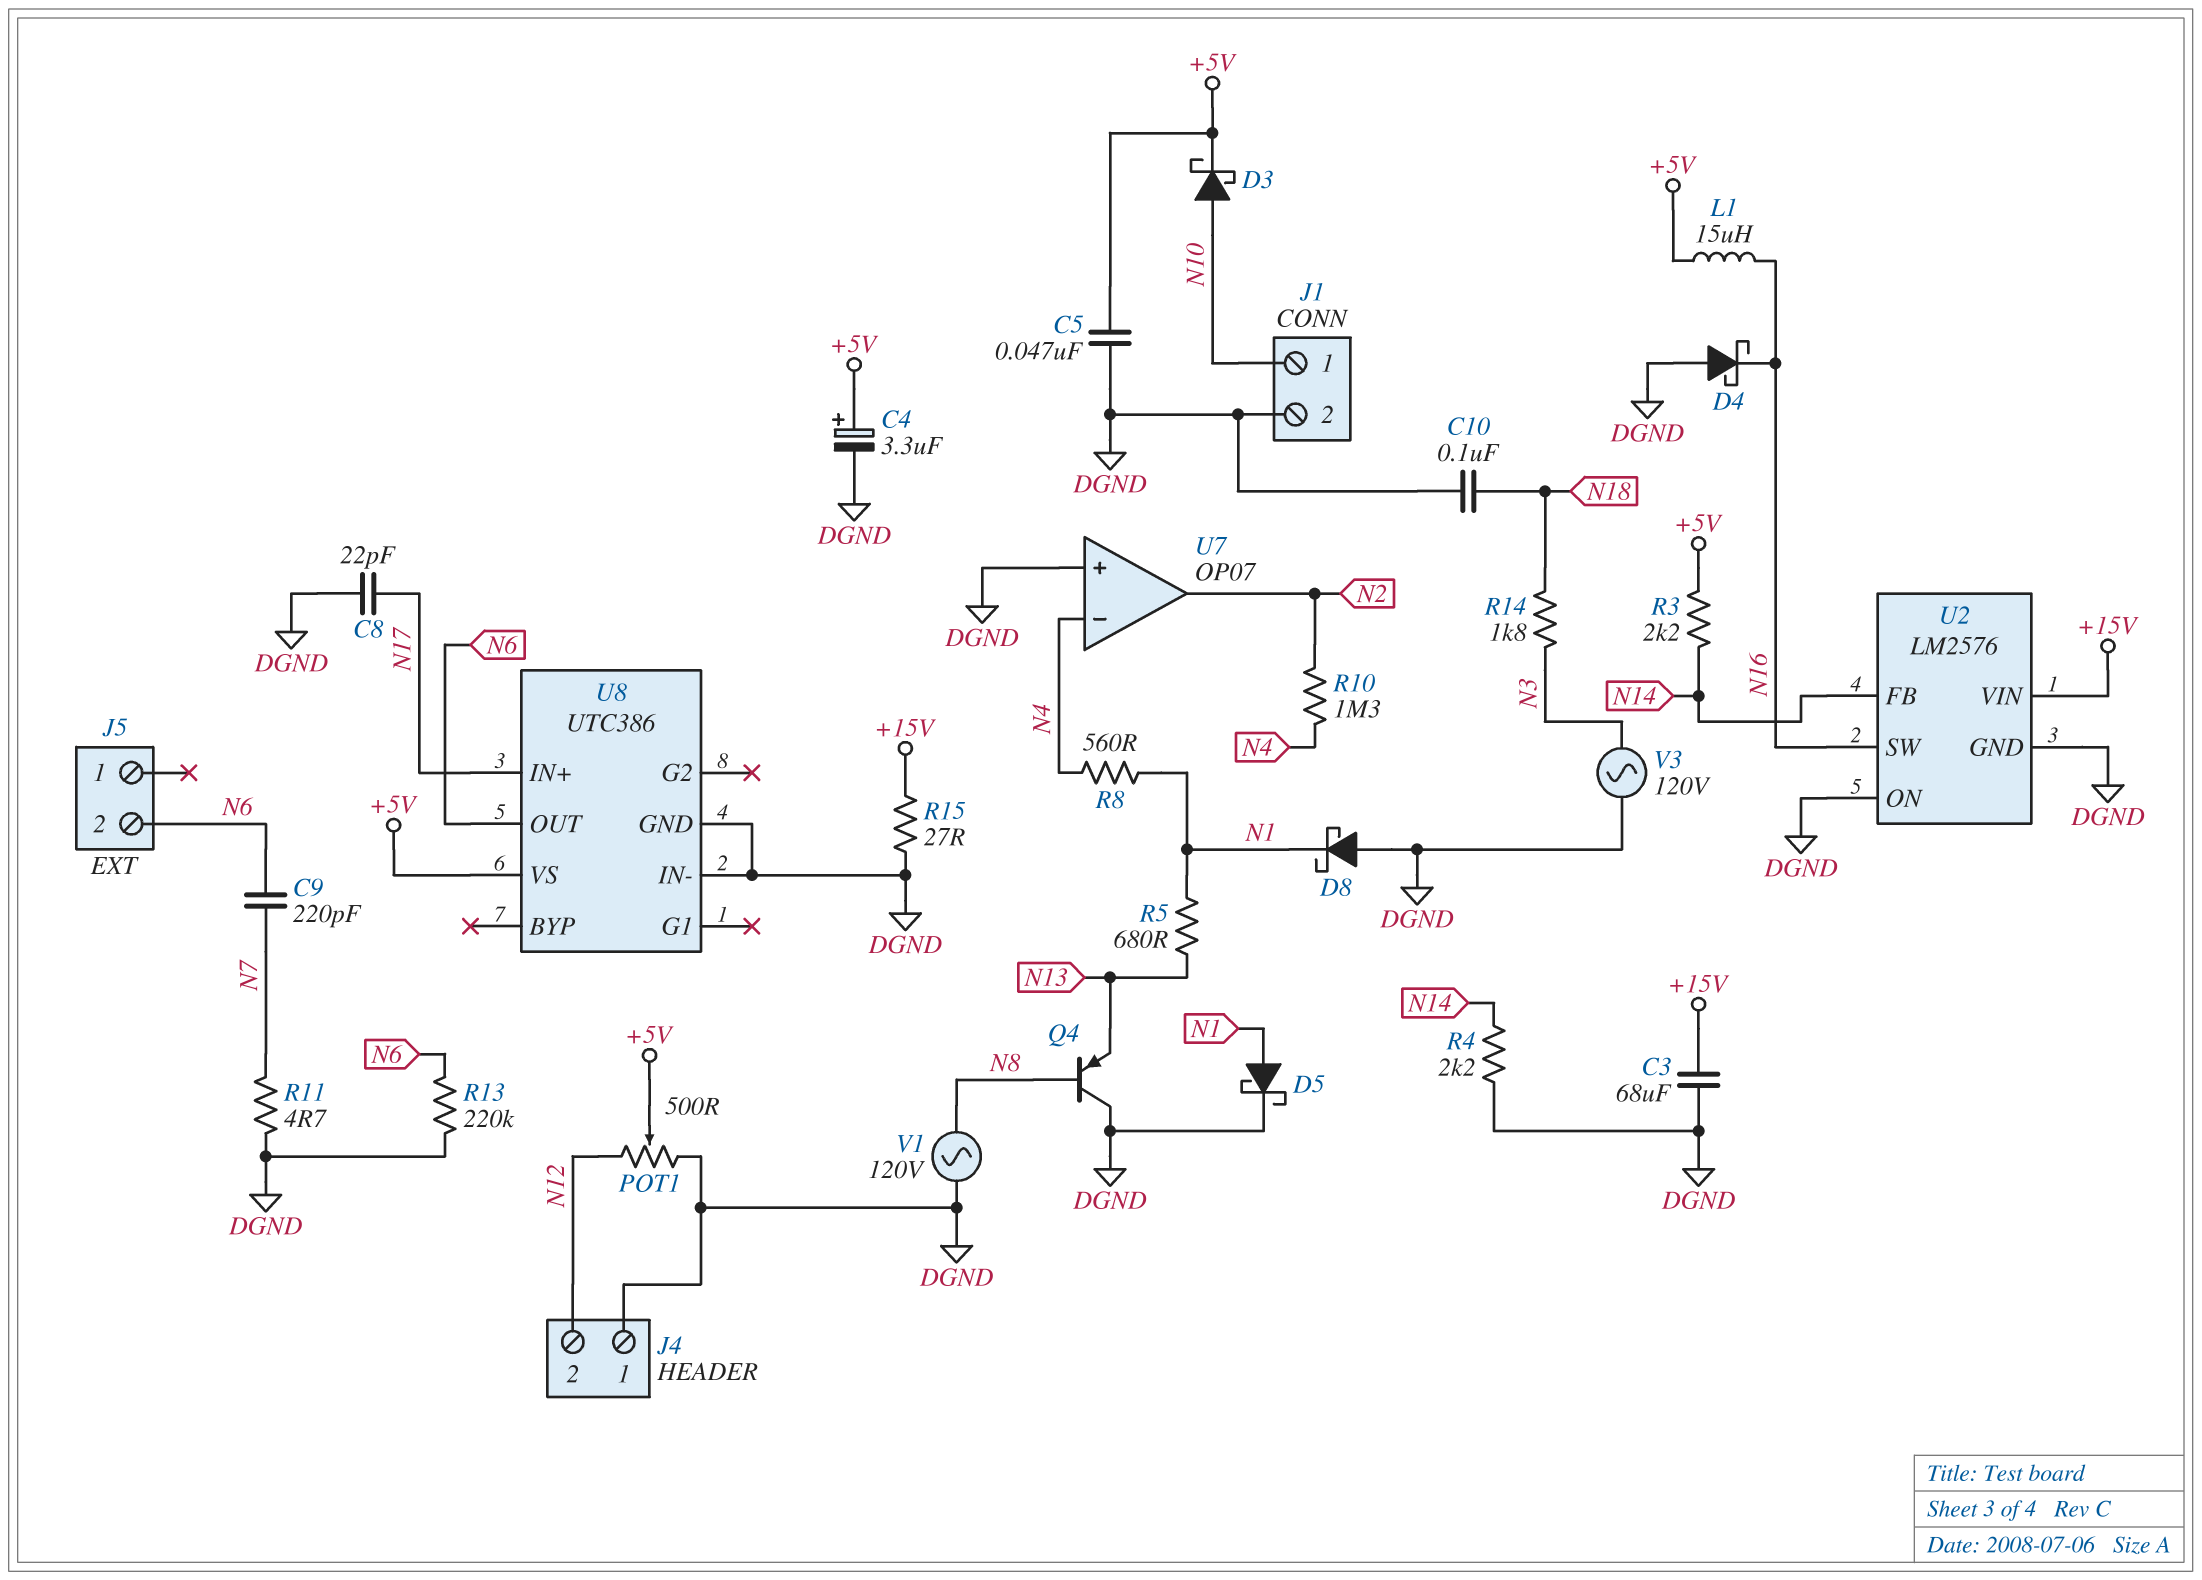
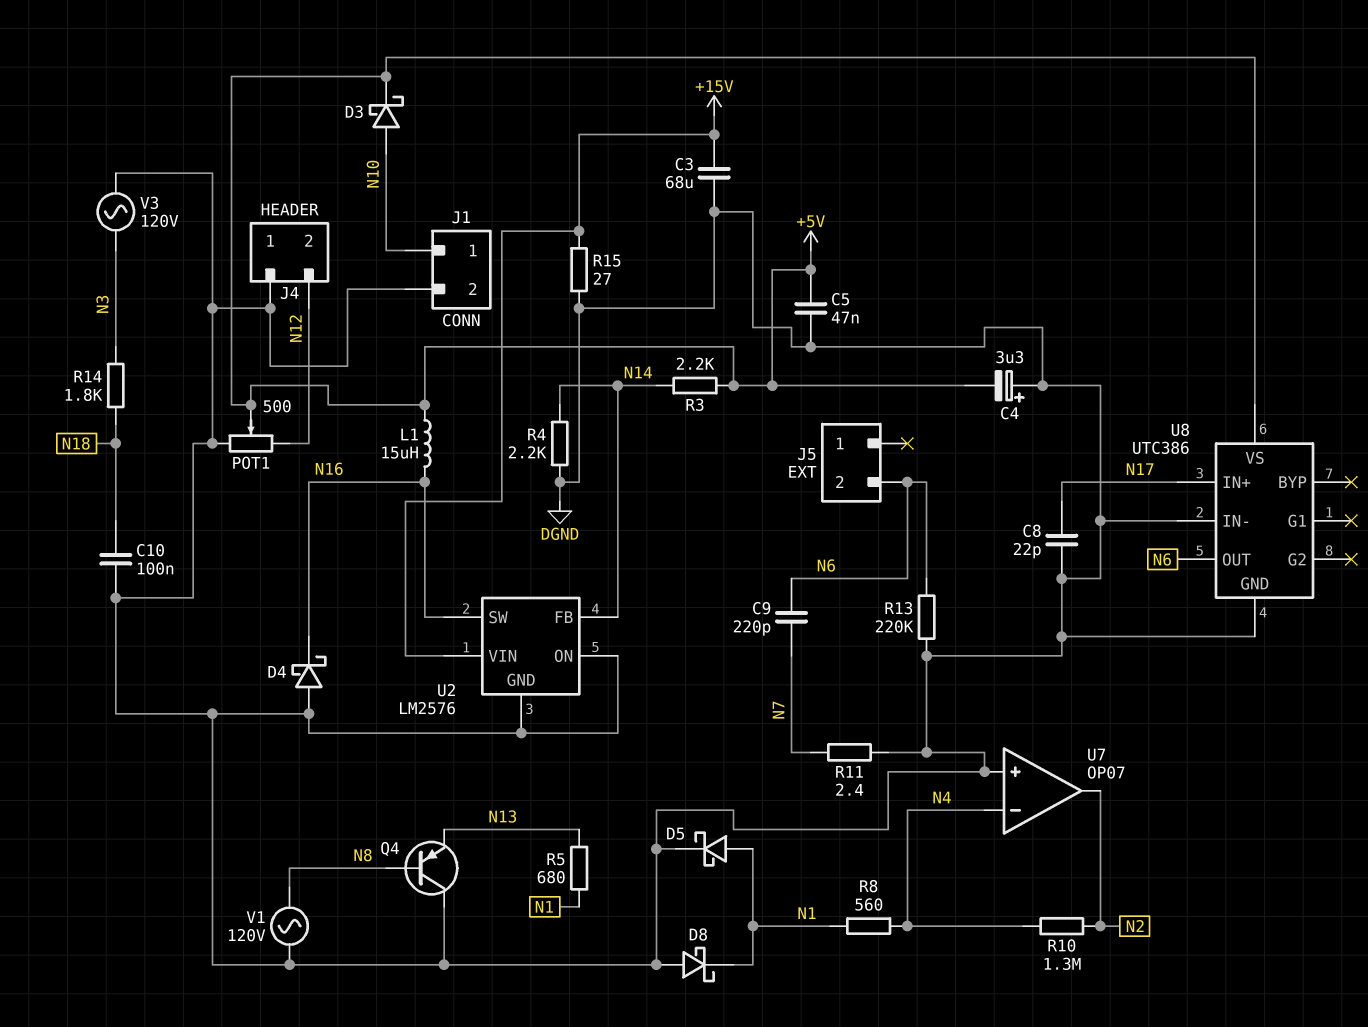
C4: 3.3uF (plus +5V, minus DGND) -> 3.3uF (plus DGND, minus +5V)
R11: 4.7 (DGND, N7) -> 2.4 (DGND, N7)

